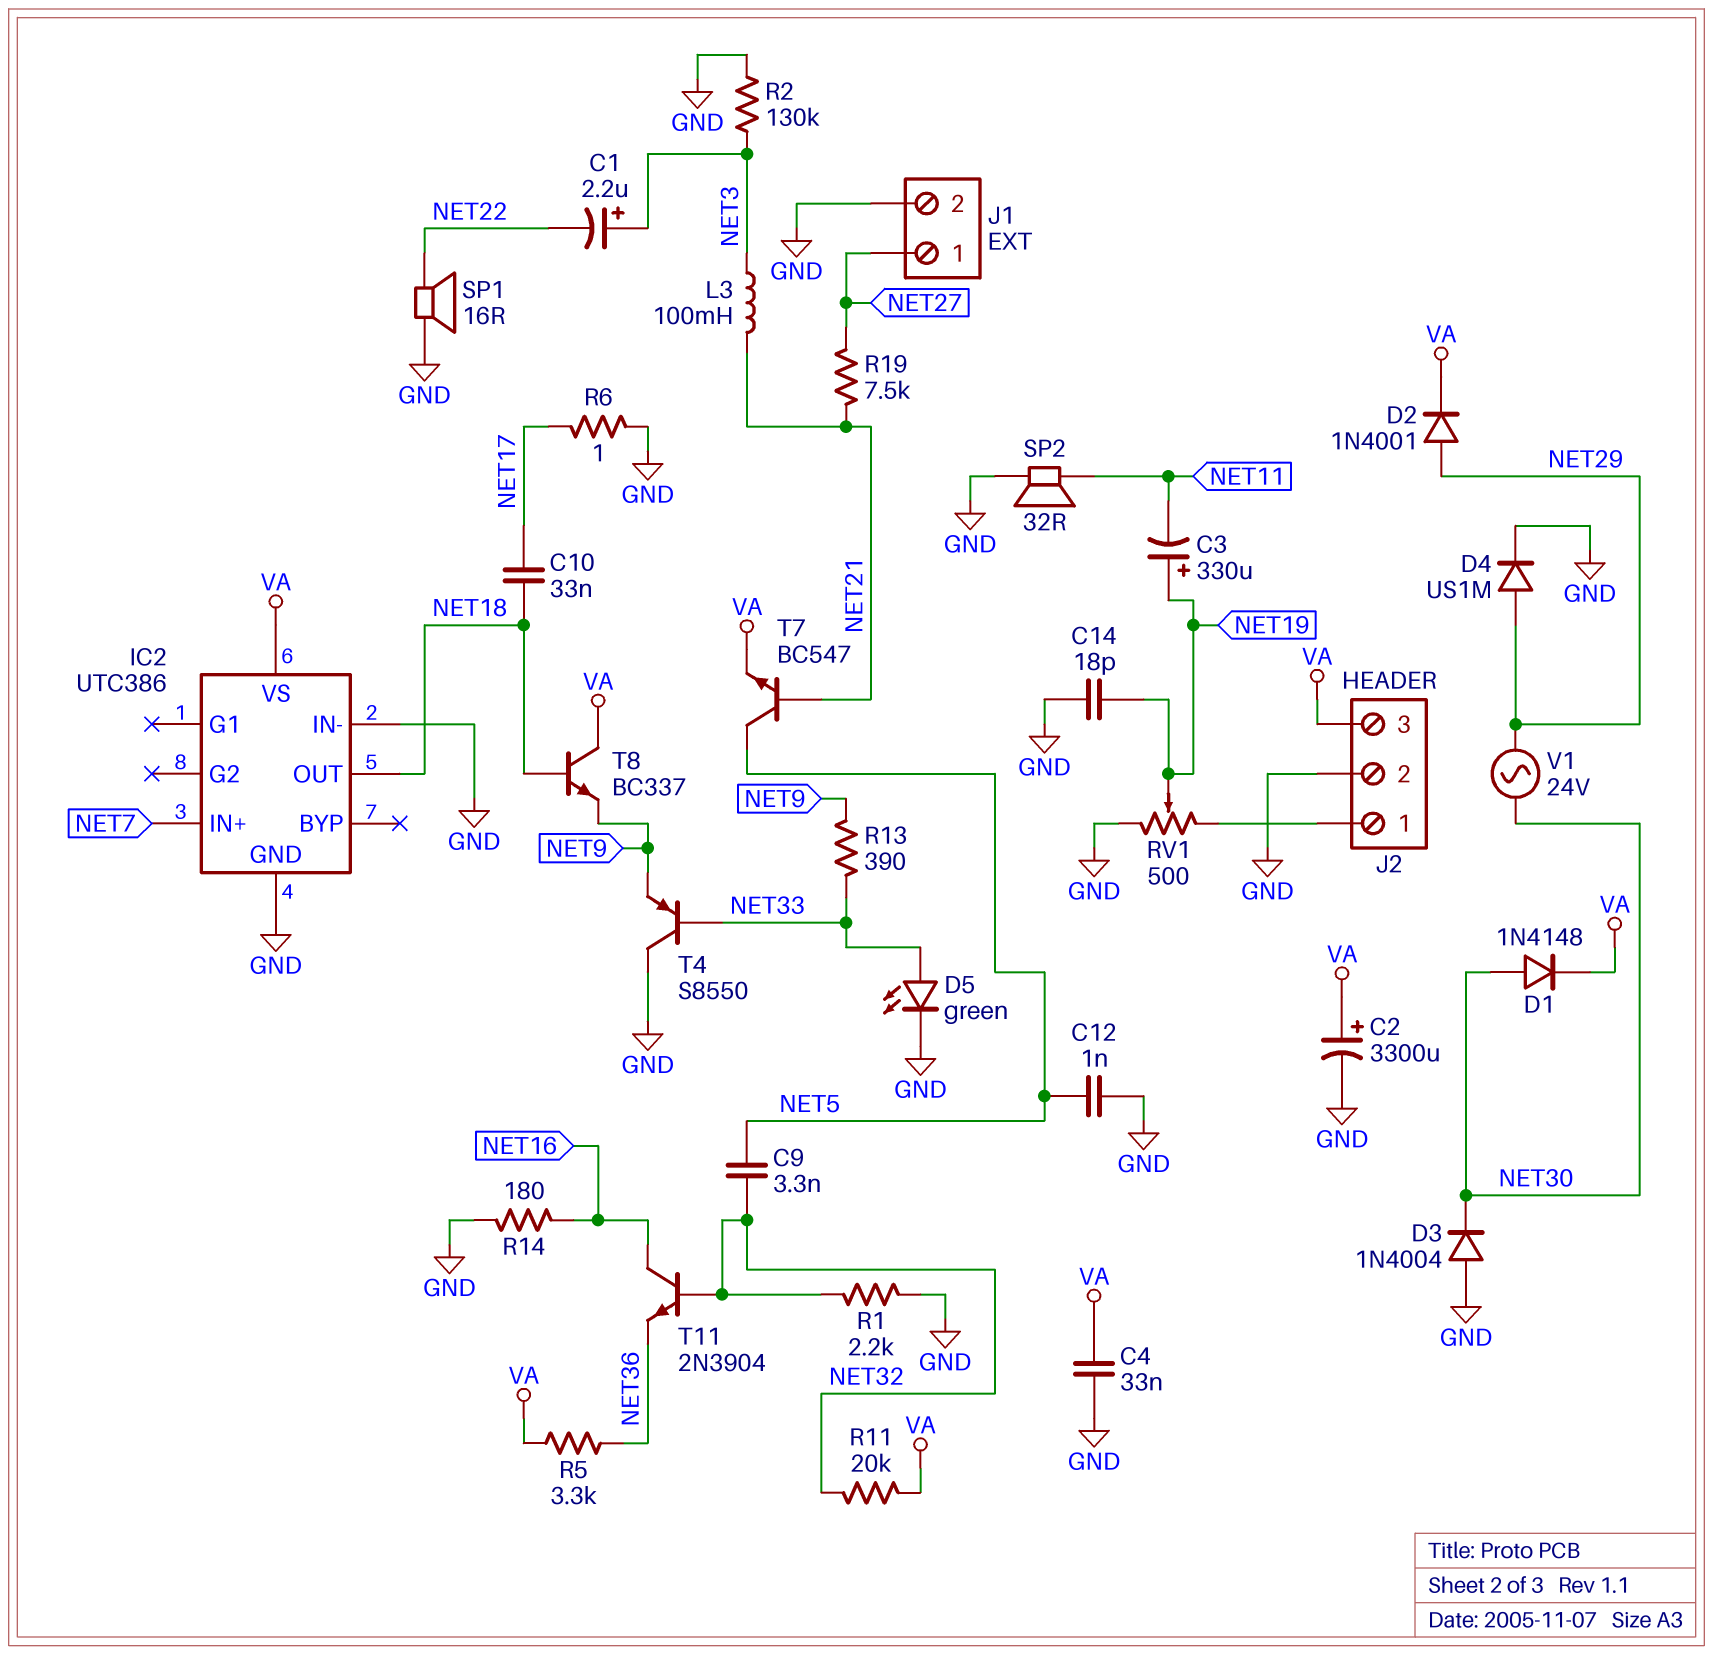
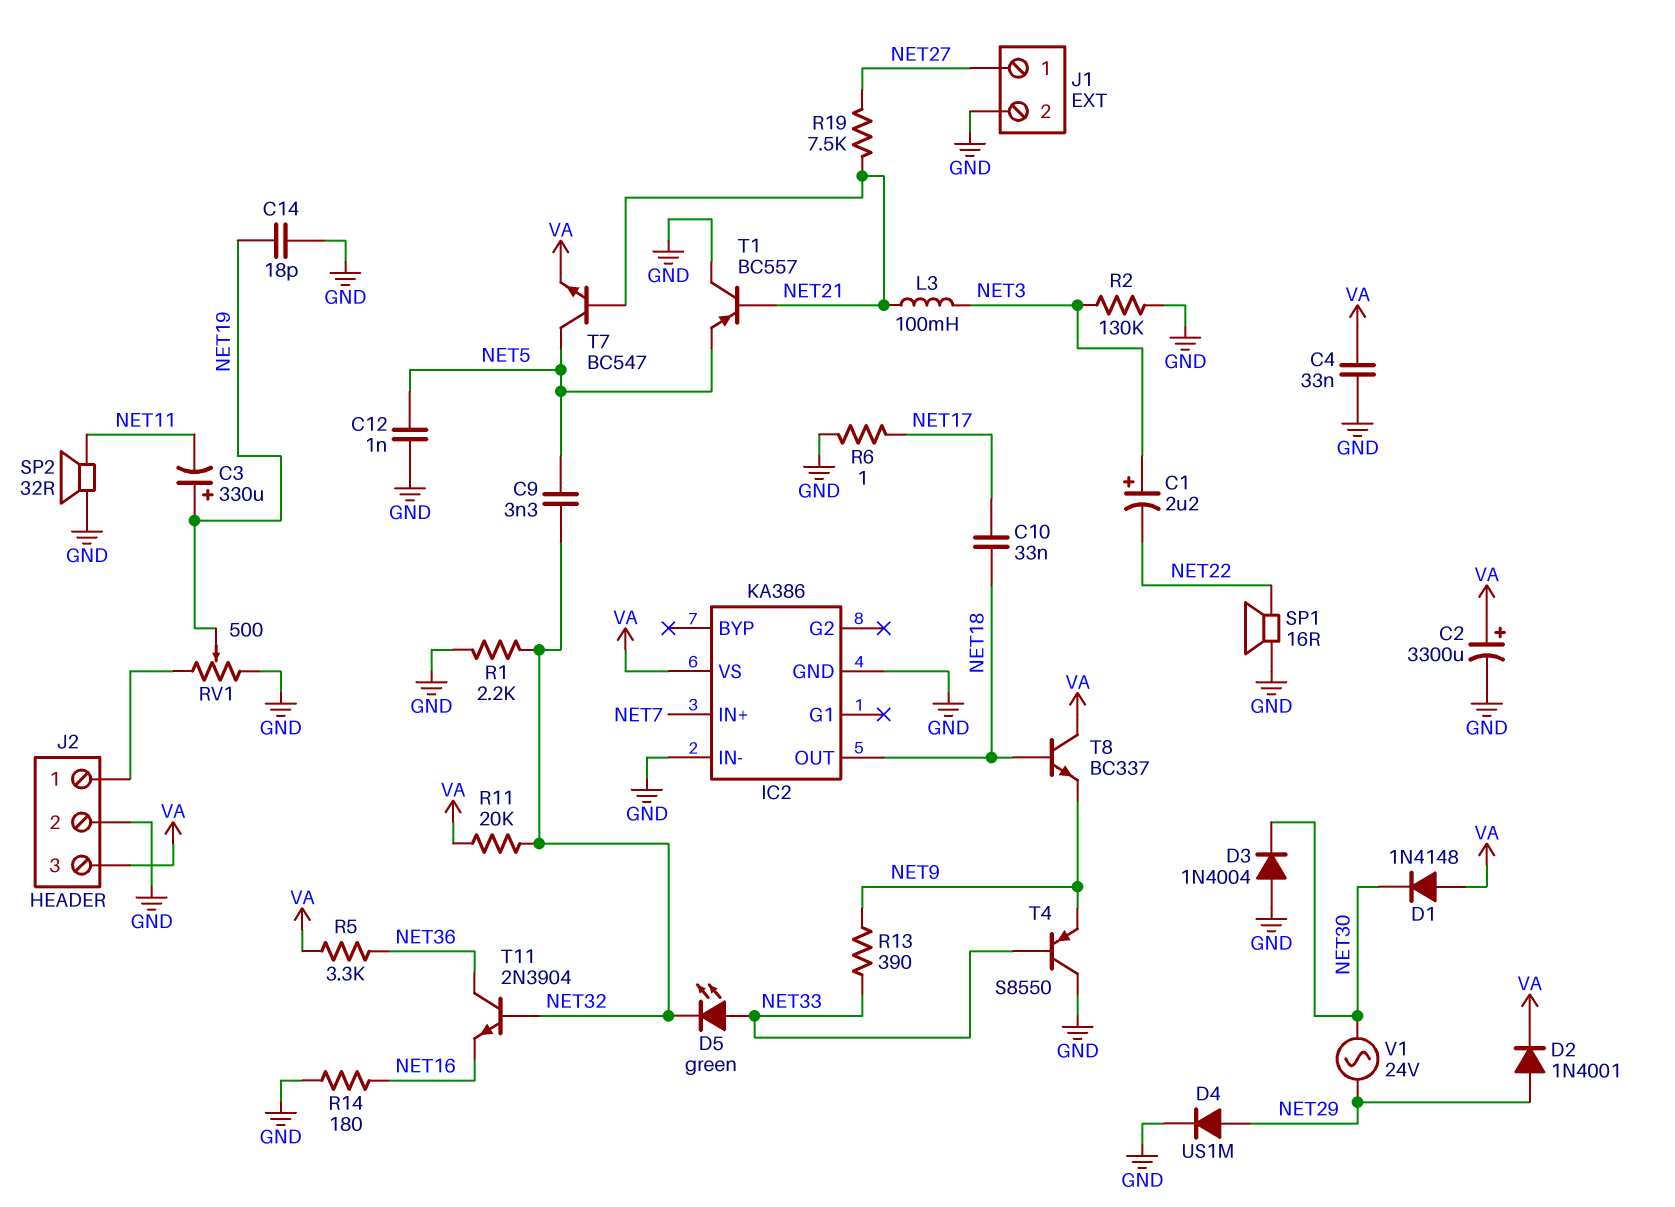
D1: diode 1N4148 (A NET30, K VA) -> diode 1N4148 (A VA, K NET30)
D5: LED green (A NET33, K GND) -> LED green (A NET33, K NET32)
IC2: UTC386 -> KA386
T1: none -> PNP BC557 (B NET21, C GND, E NET5)
T11: NPN 2N3904 (B NET32, C NET16, E NET36) -> NPN 2N3904 (B NET32, C NET36, E NET16)

